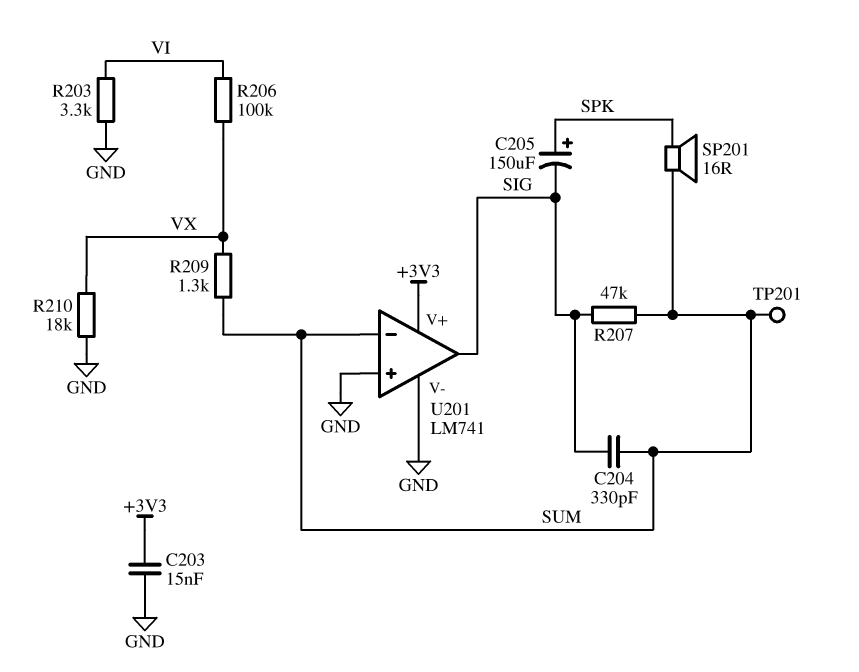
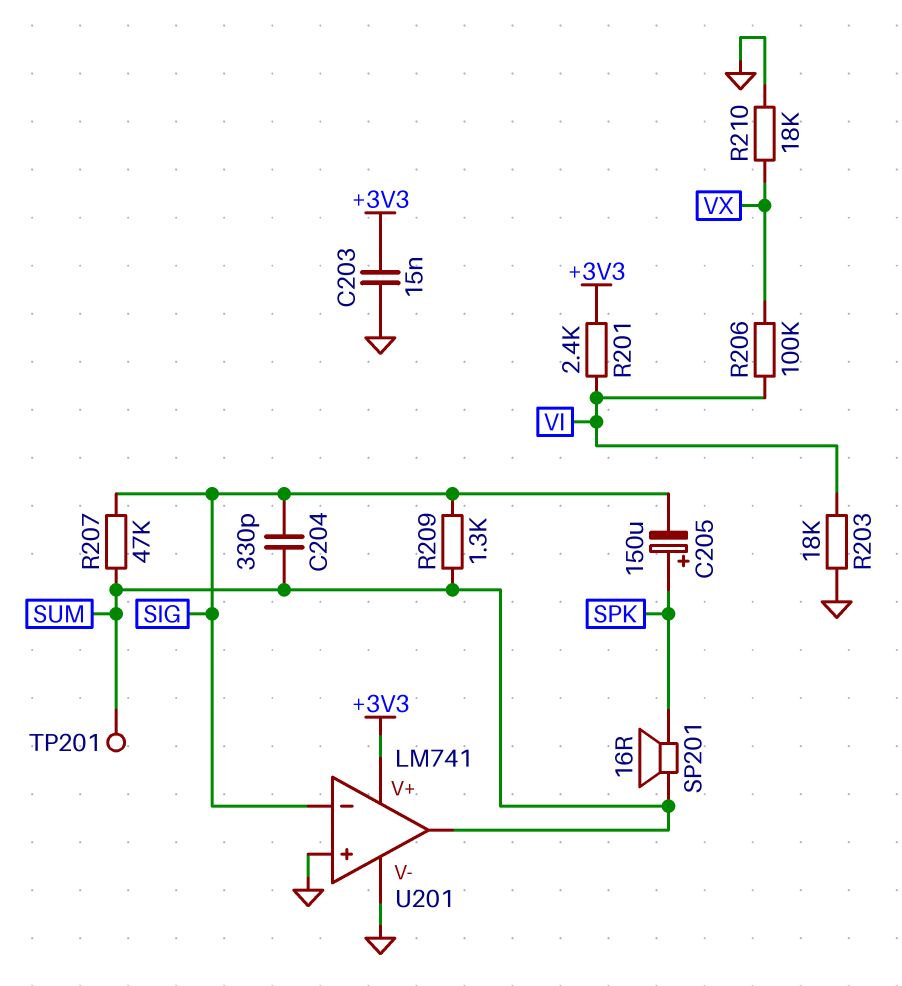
R201: none -> 2.4k (+3V3, VI)
R203: 3.3k (GND, VI) -> 18k (GND, VI)
R209: 1.3k (SUM, VX) -> 1.3k (SIG, SUM)
U201 pin in-: SUM -> SIG
U201 pin out: SIG -> SUM

